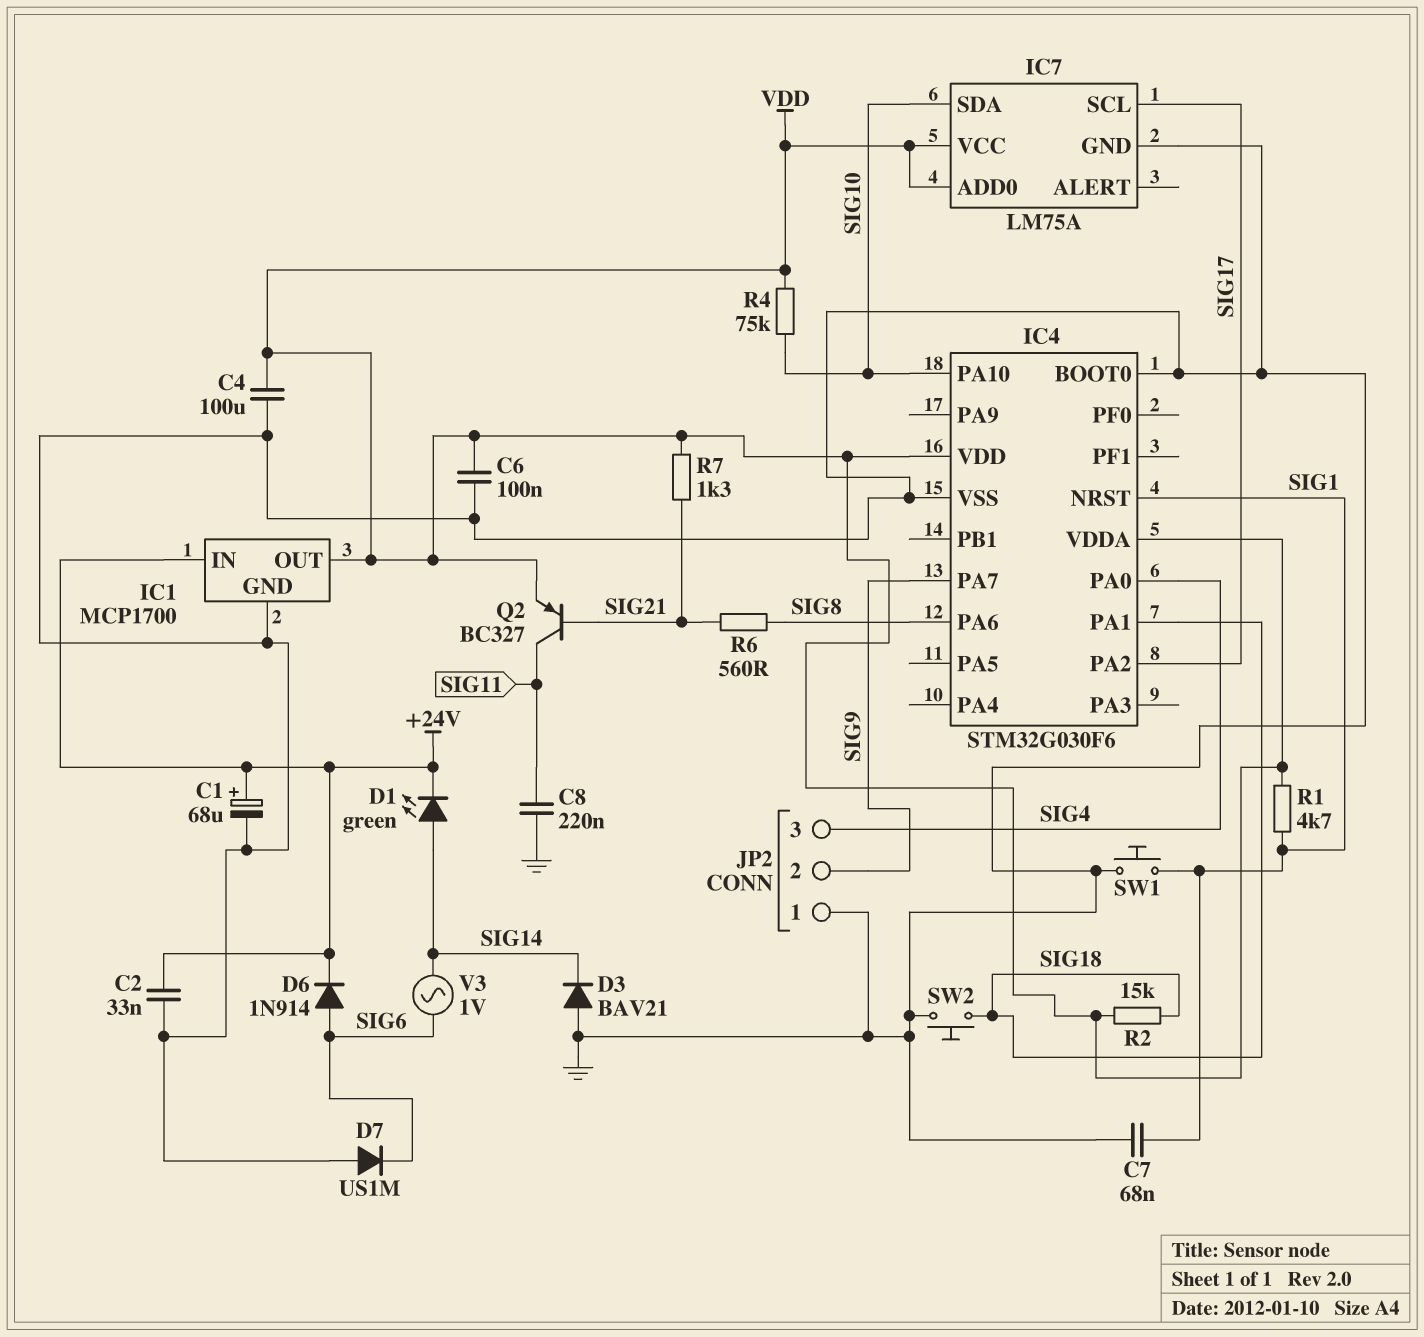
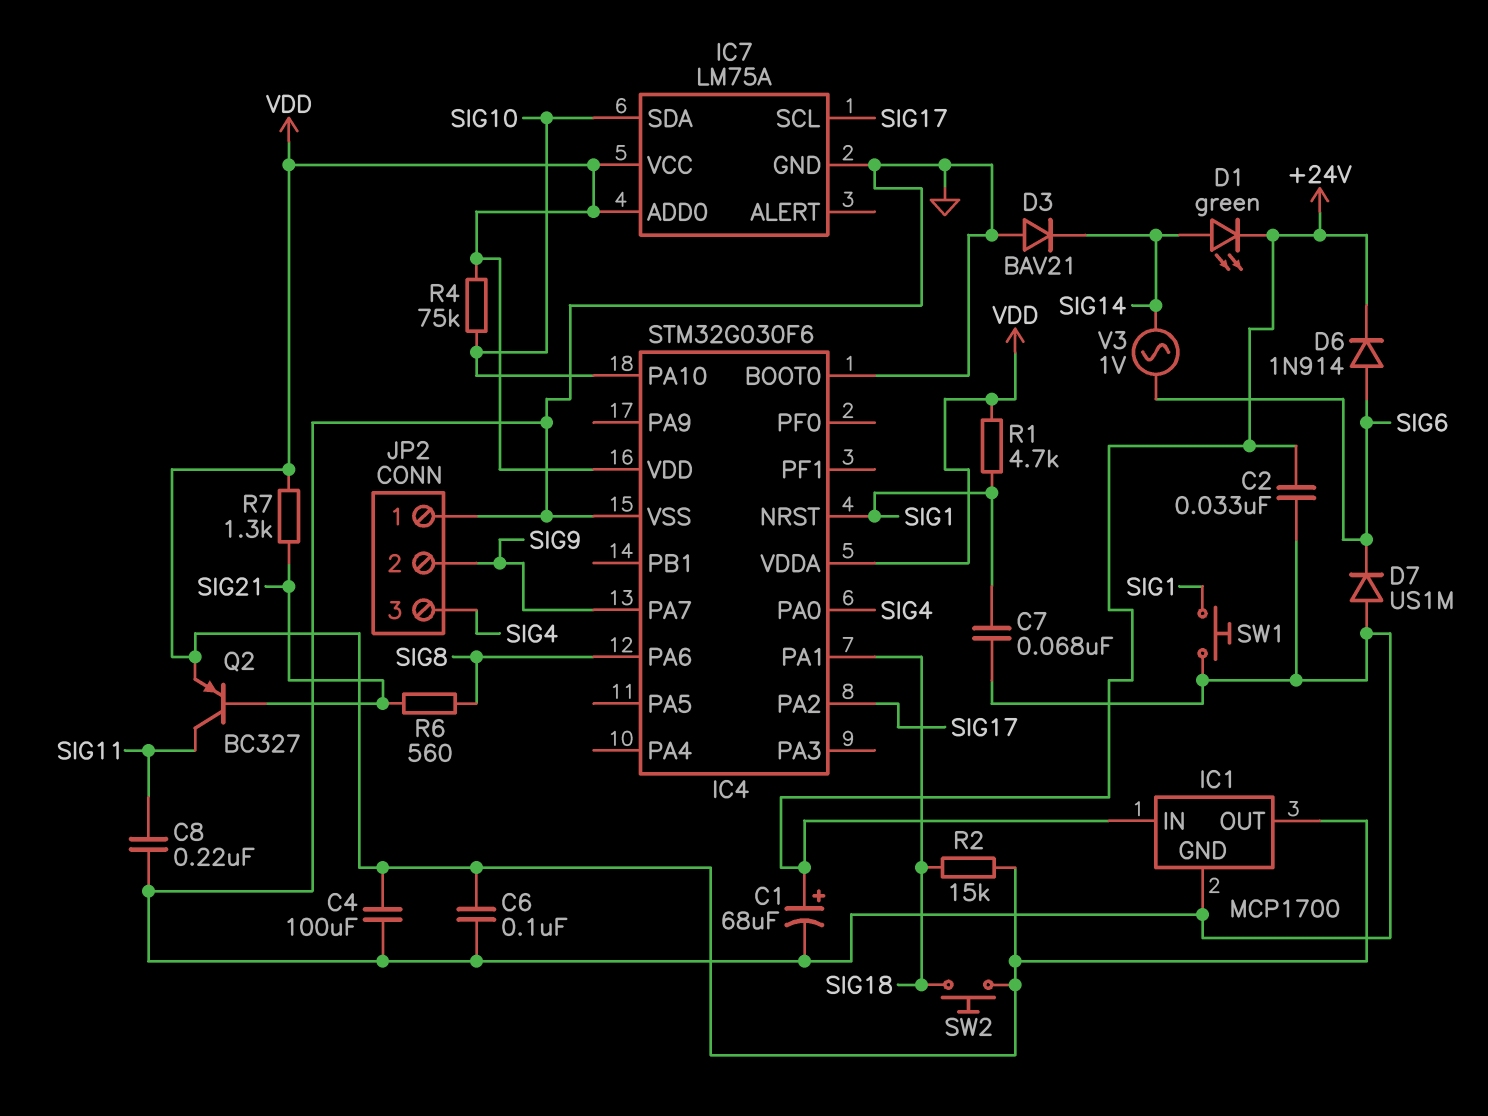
SW2: button (GND, SIG18) -> button (SIG18, VDD)

